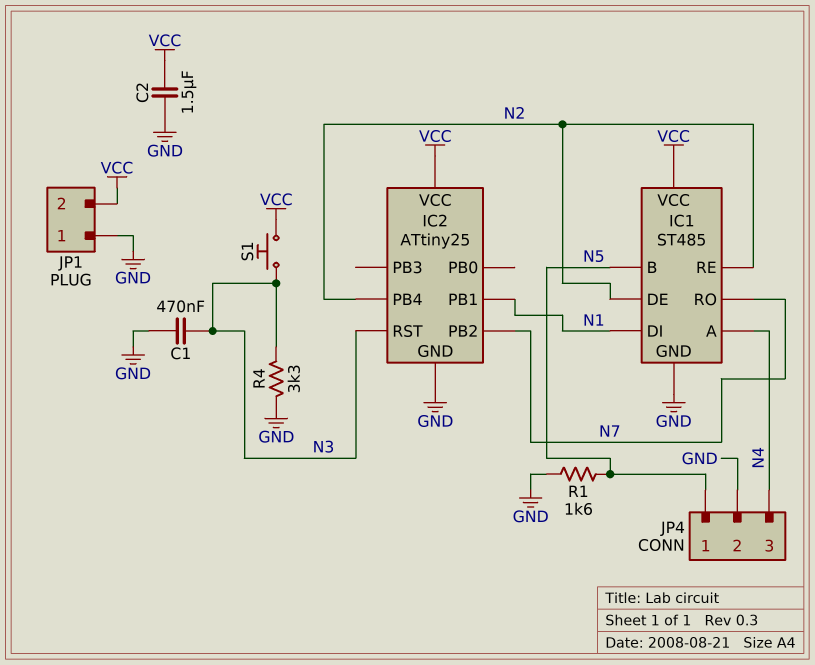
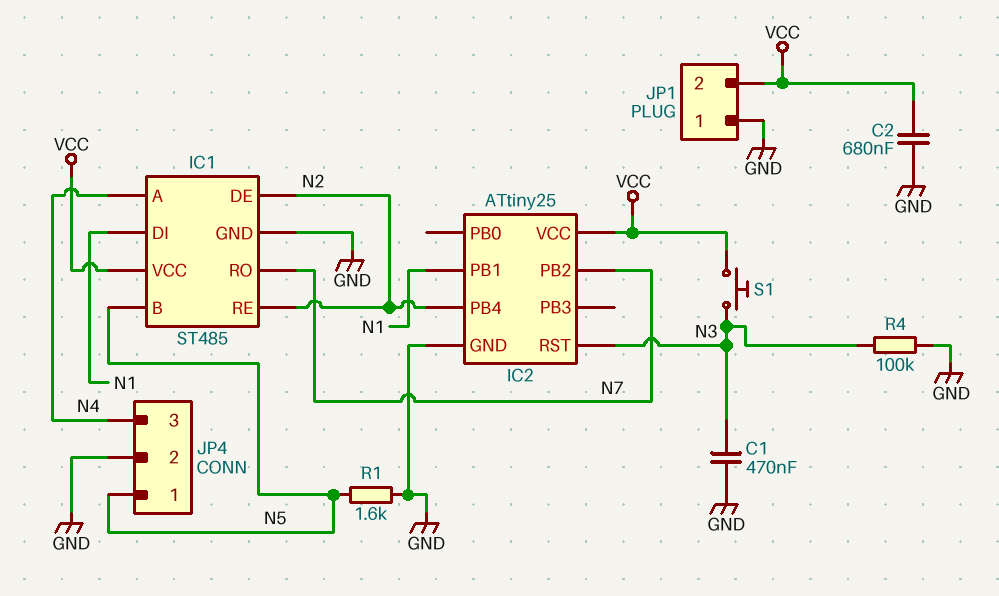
C2: 1.5uF (GND, VCC) -> 680nF (GND, VCC)
R4: 3.3k (GND, N3) -> 100k (GND, N3)

